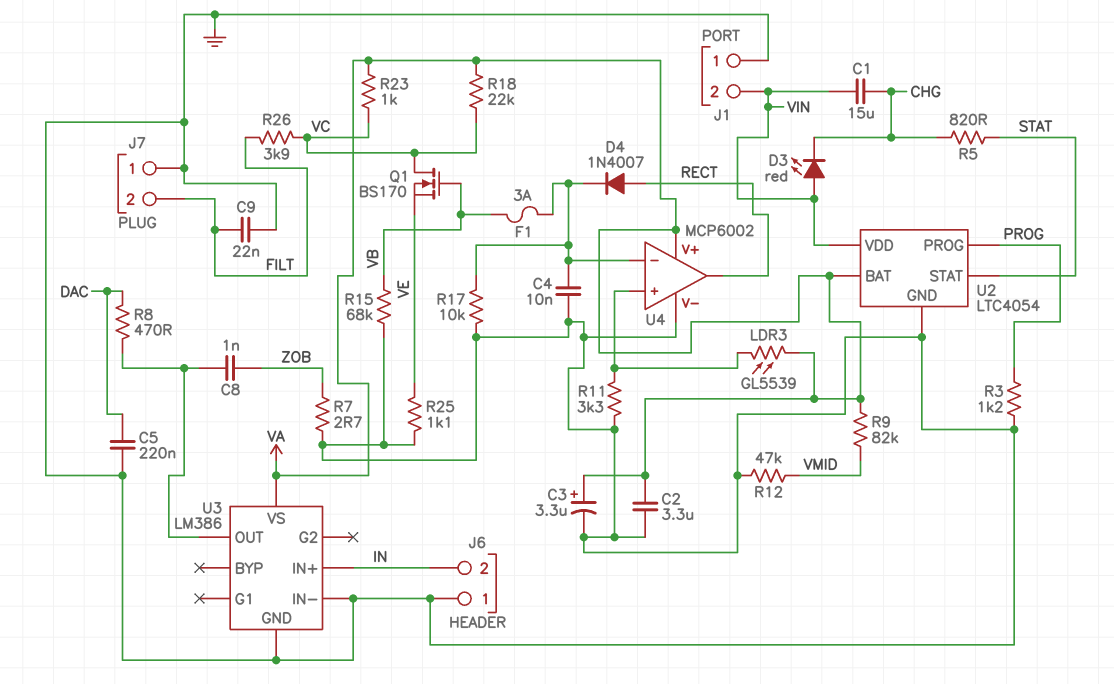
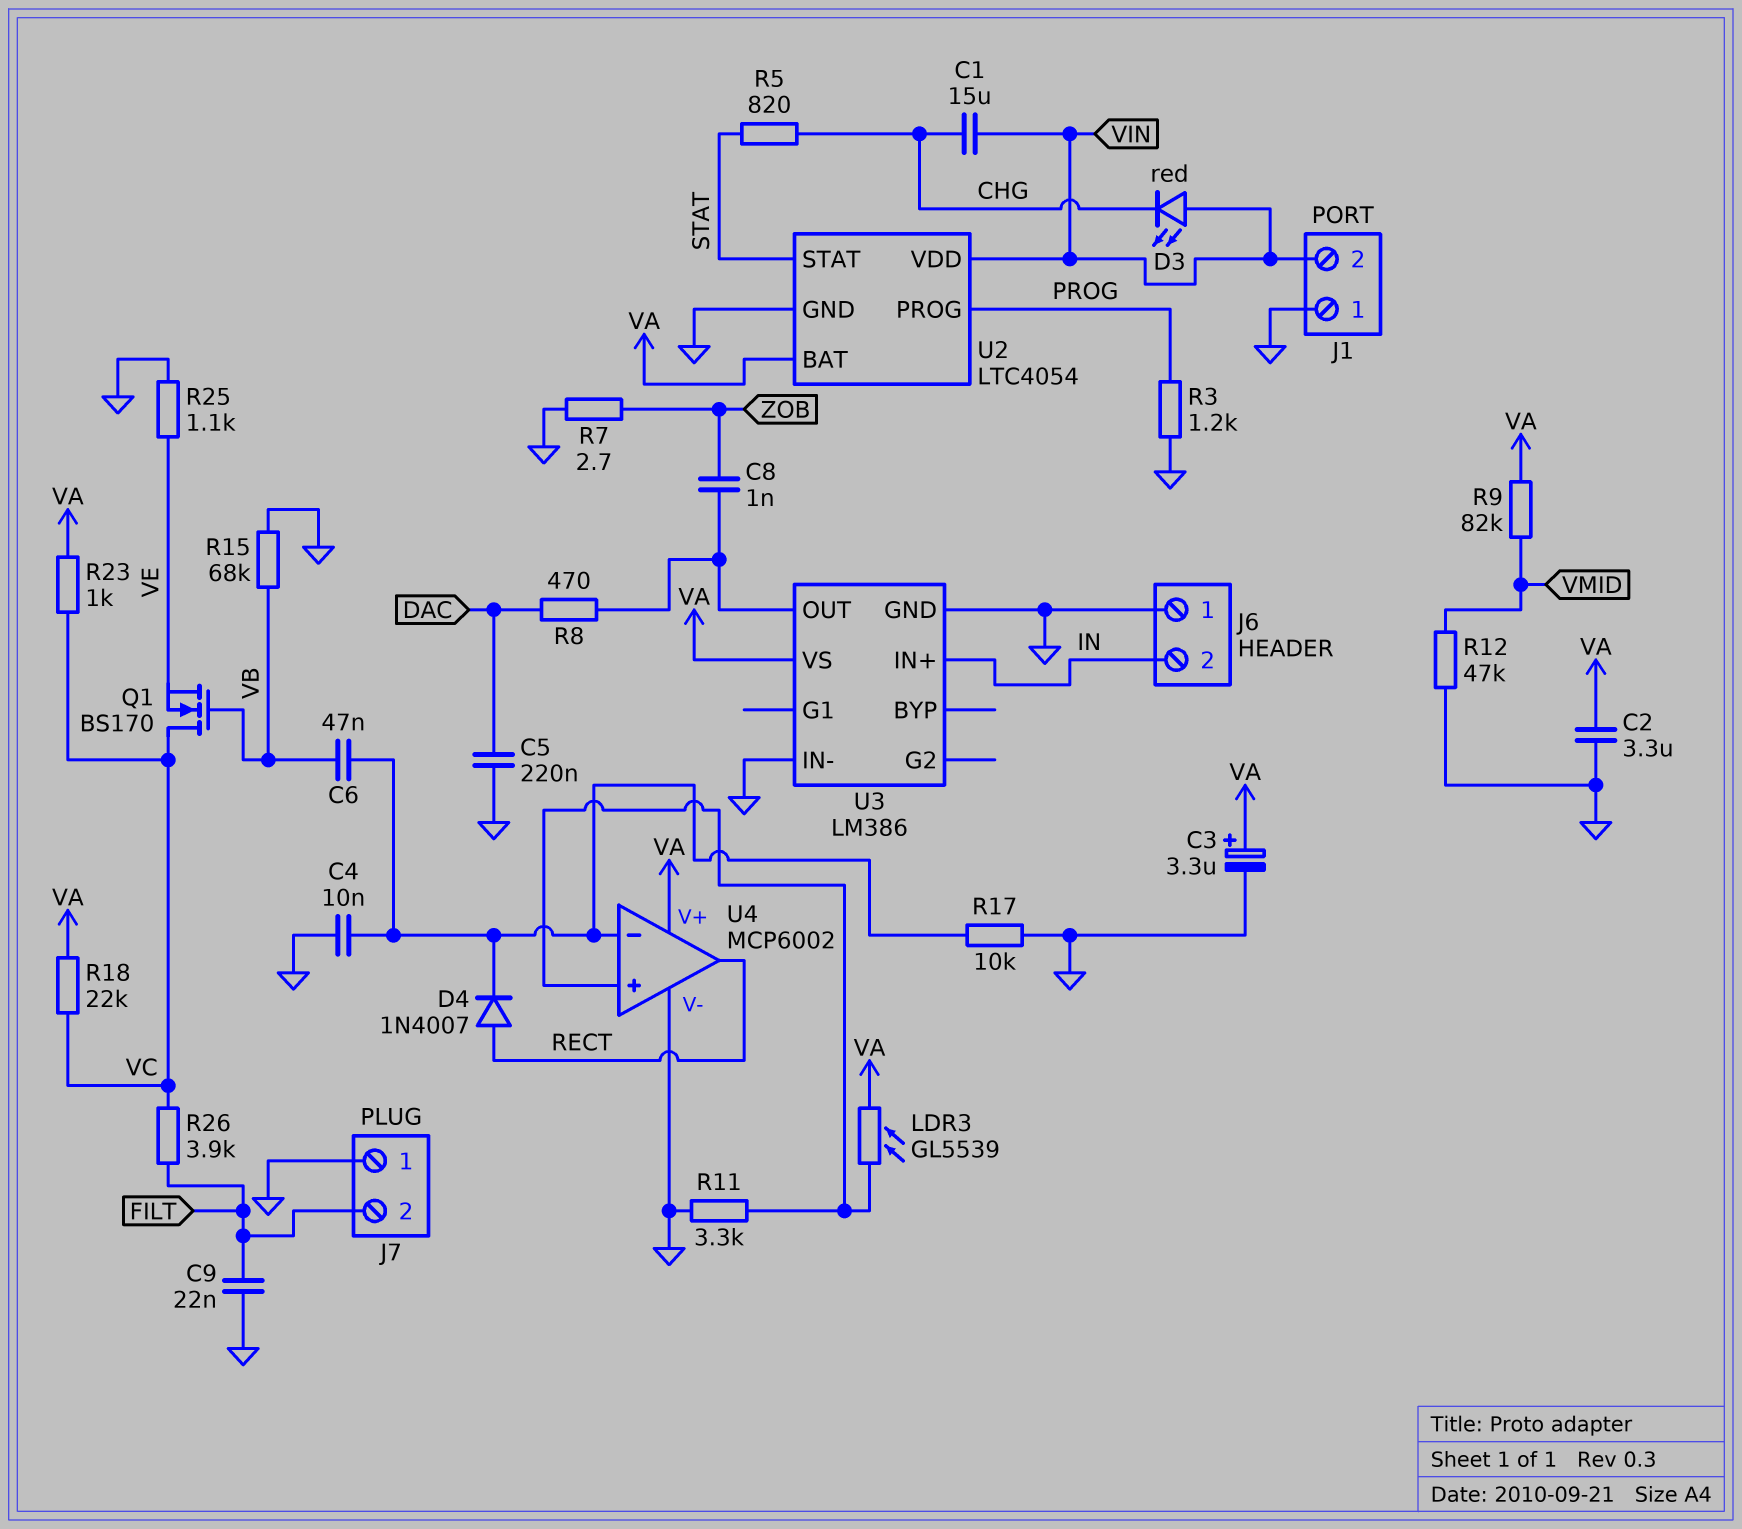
C6: none -> 47nF (U4/in-, VB)
F1: 3A (U4/in-, VB) -> none

